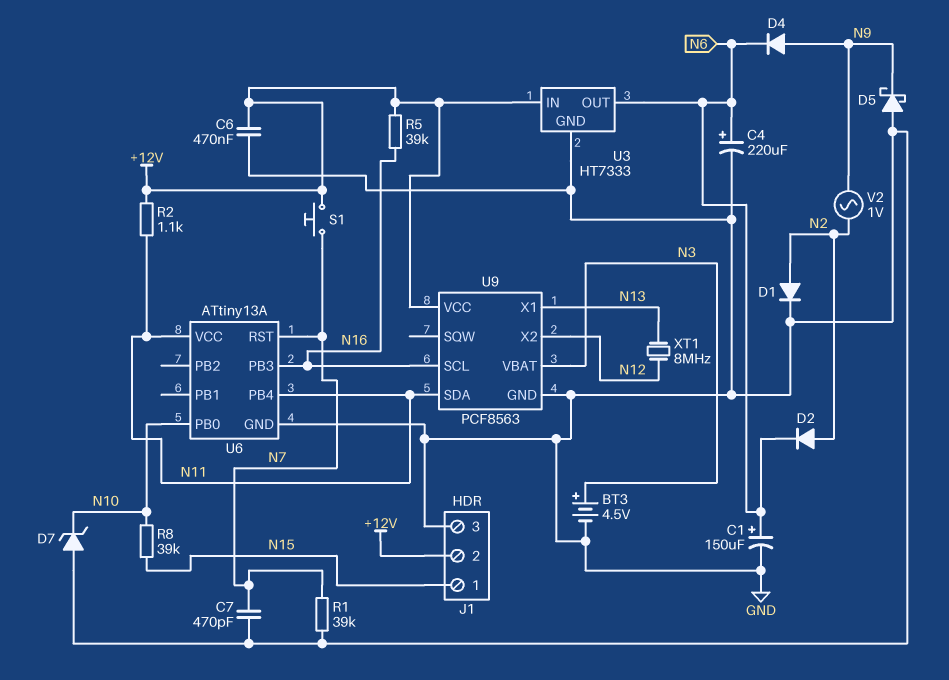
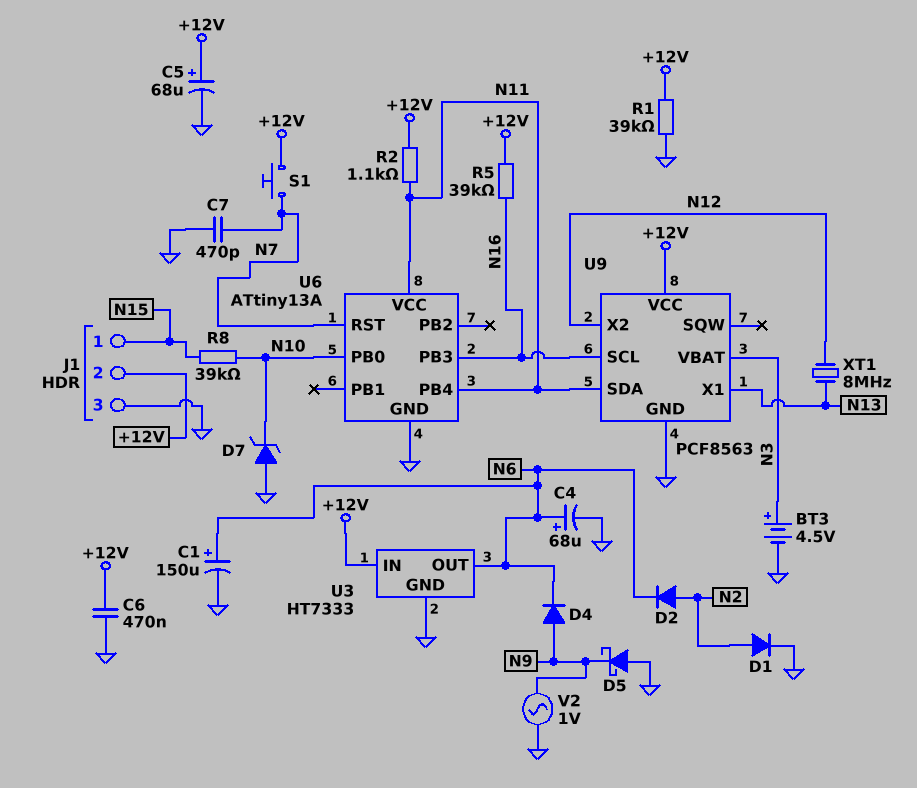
C4: 220uF (plus N6, minus GND) -> 68uF (plus N6, minus GND)
C5: none -> 68uF (plus +12V, minus GND)
R1: 39k (GND, N7) -> 39k (+12V, GND)
V2: AC 1V (N2, N9) -> AC 1V (GND, N9)

